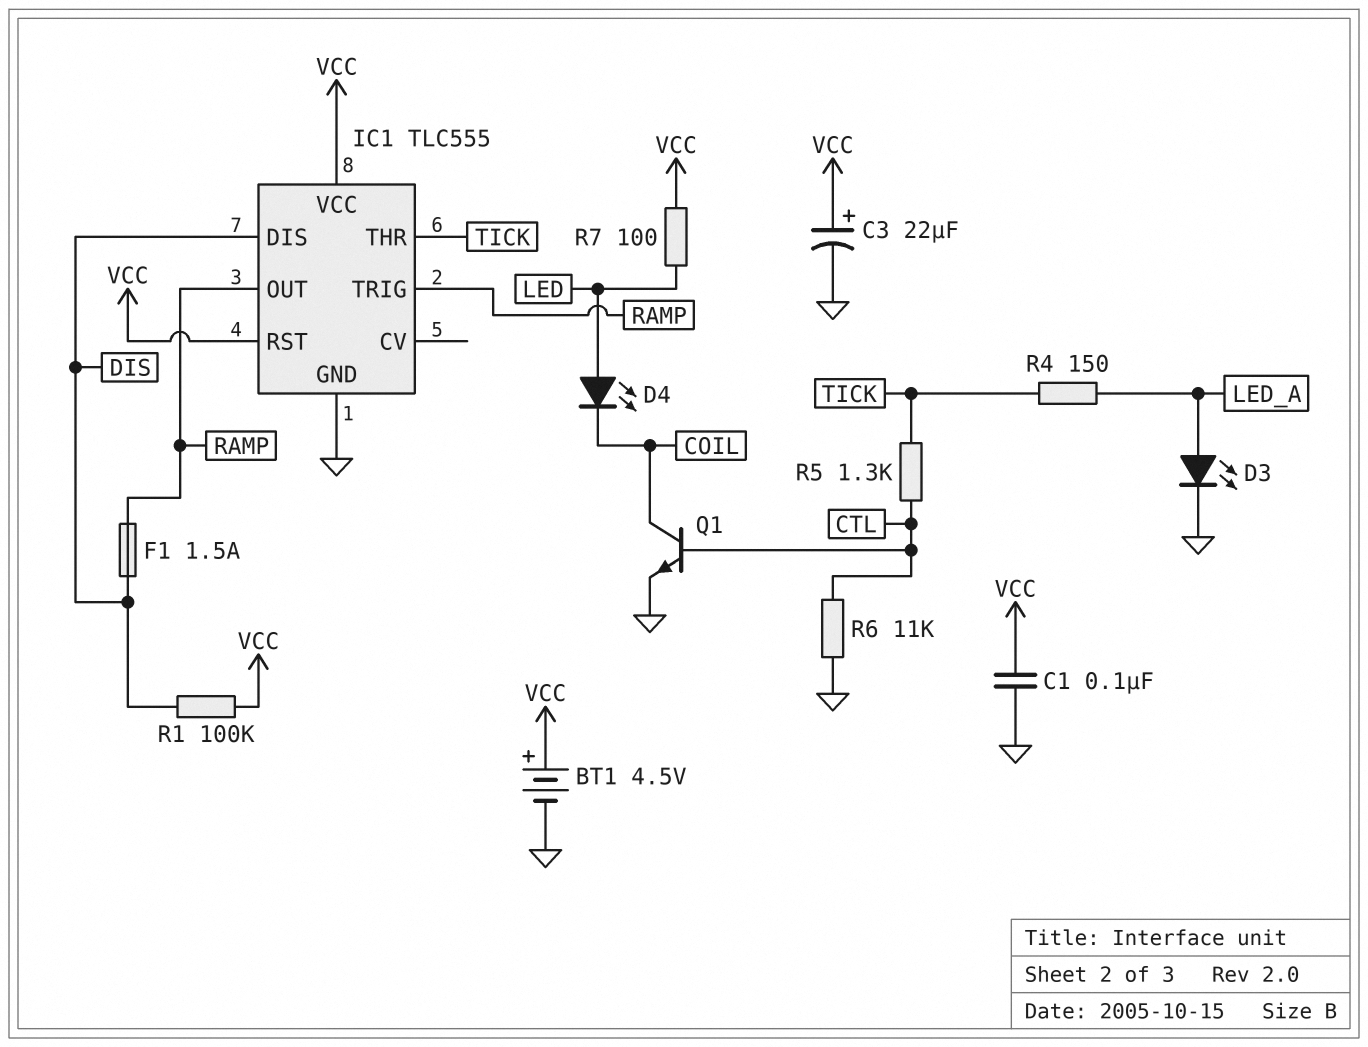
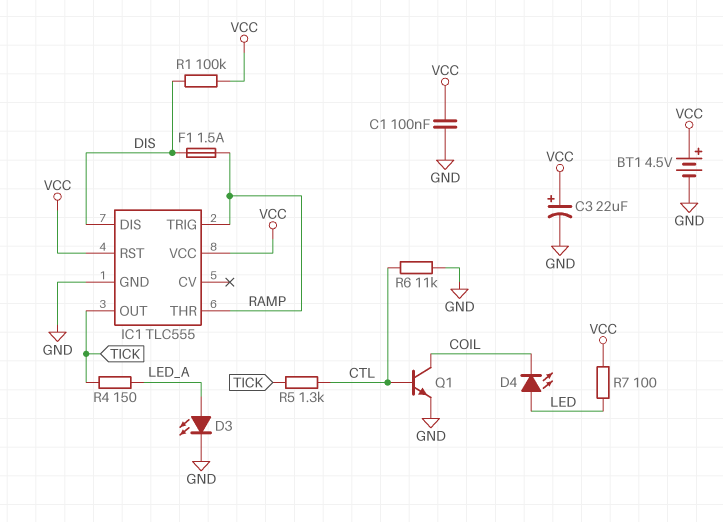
IC1 pin OUT: RAMP -> TICK
IC1 pin THR: TICK -> RAMP

